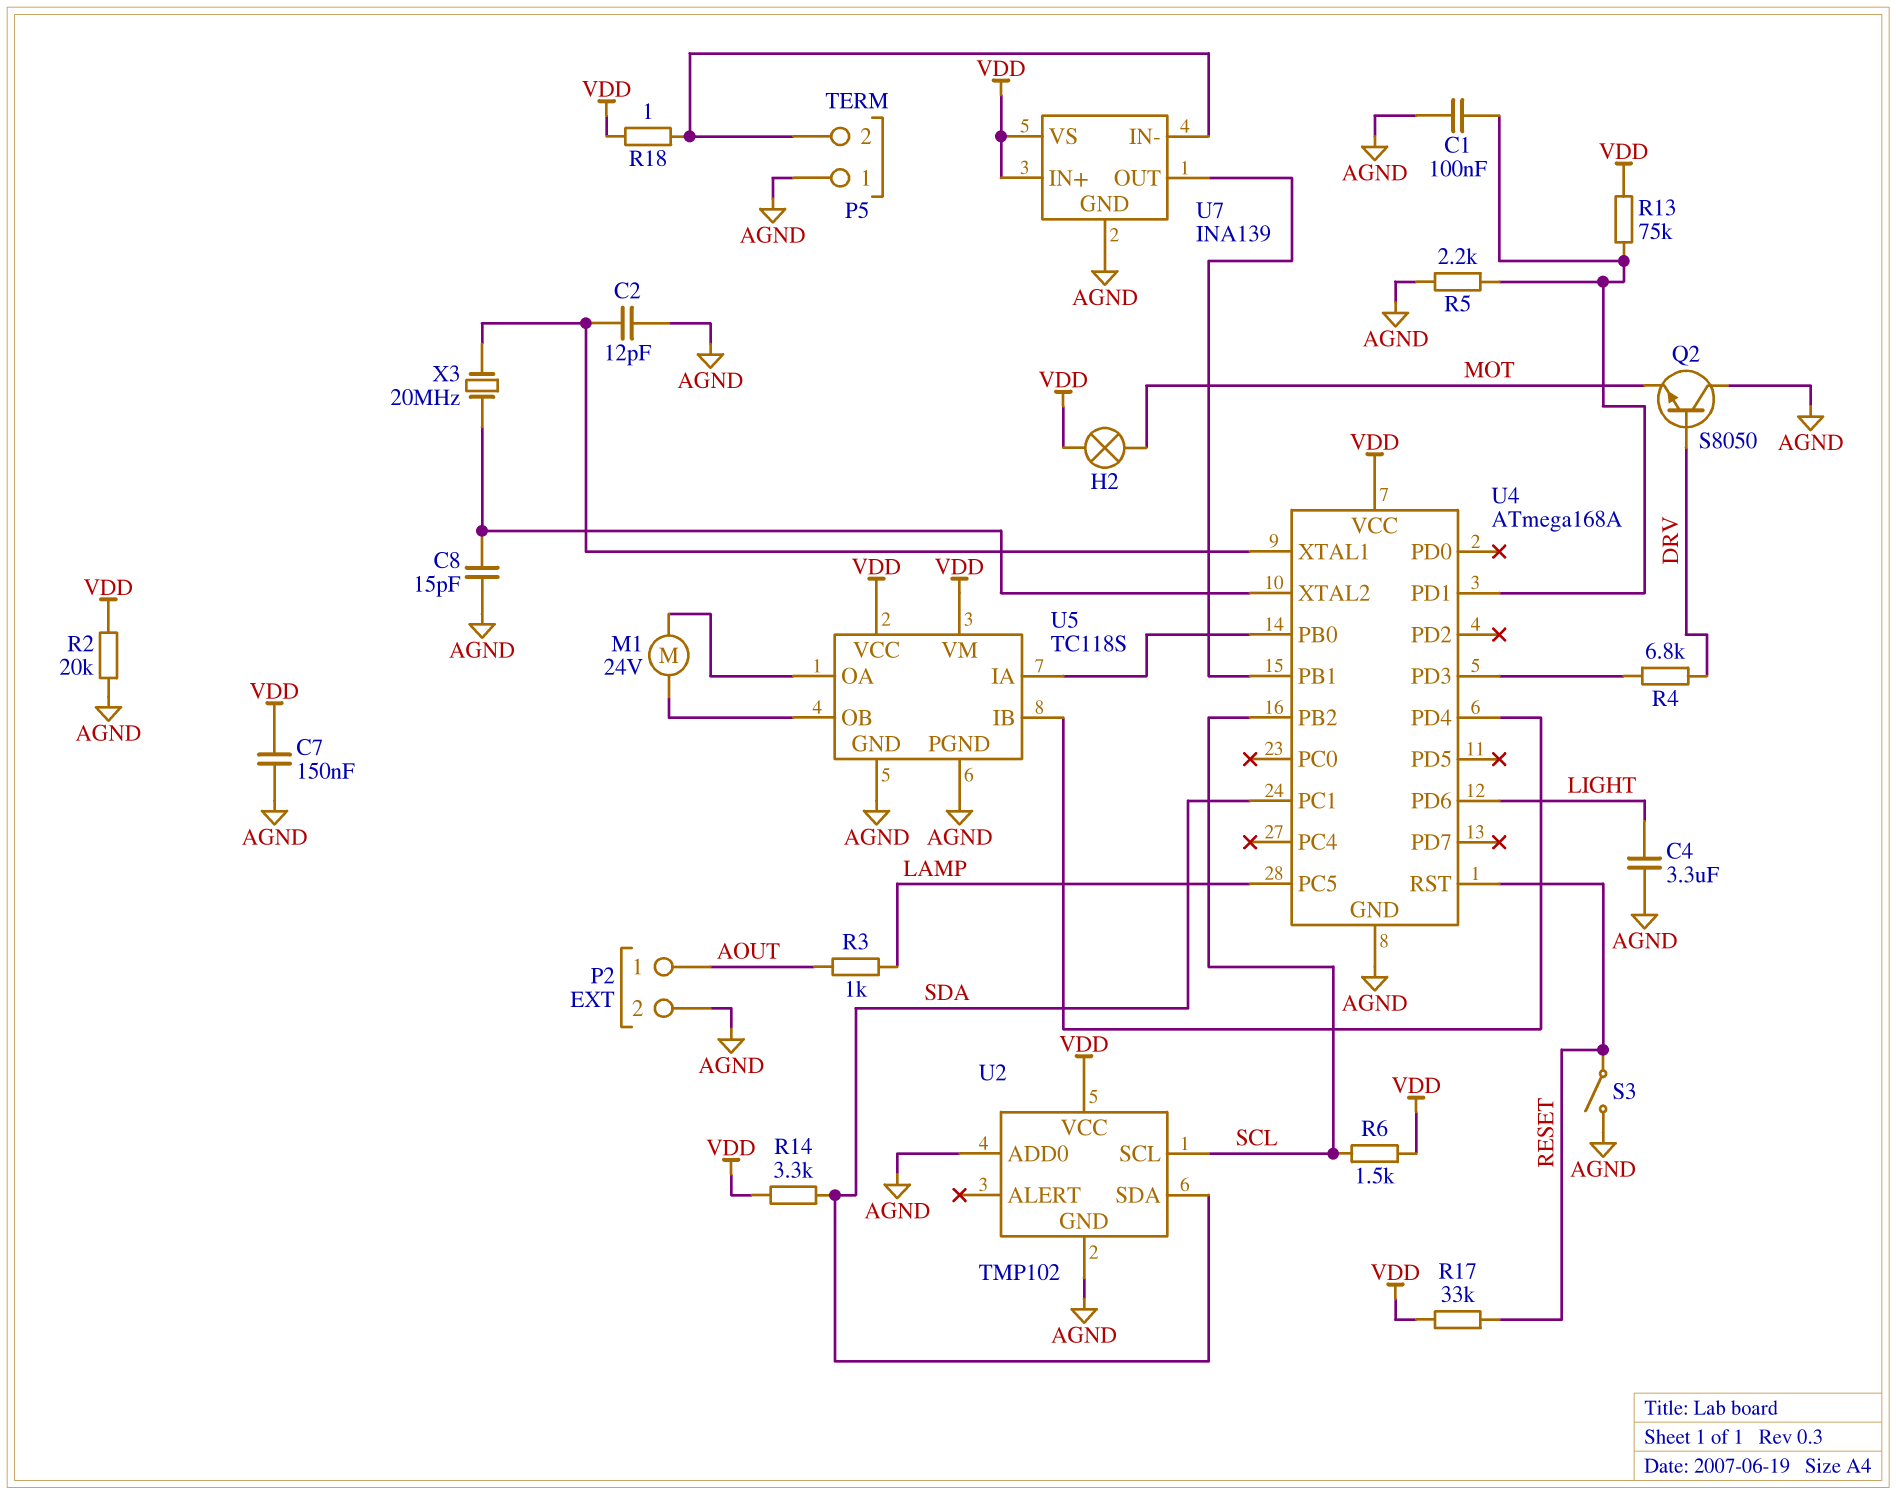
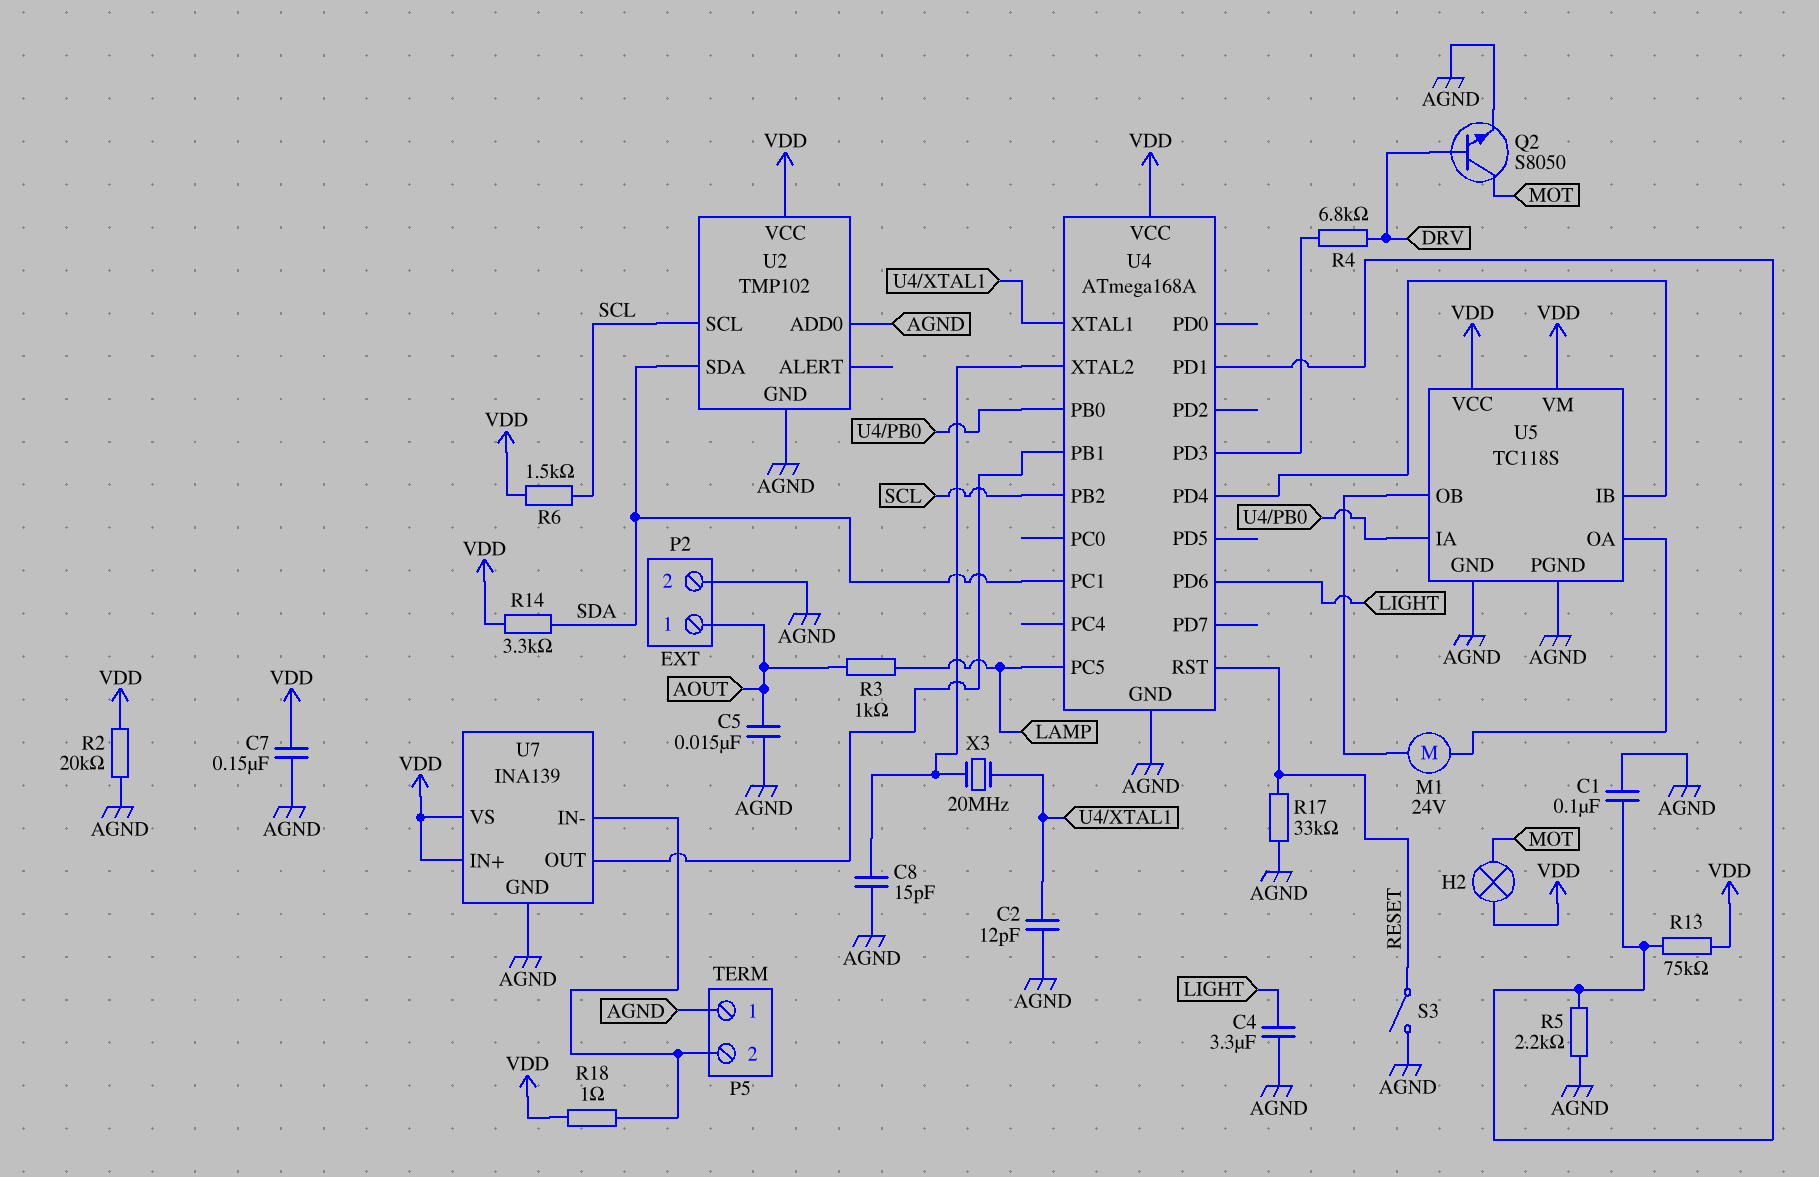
C5: none -> 15nF (AGND, AOUT)
Q2: NPN S8050 (B DRV, C AGND, E MOT) -> NPN S8050 (B DRV, C MOT, E AGND)
R17: 33k (RESET, VDD) -> 33k (AGND, RESET)

